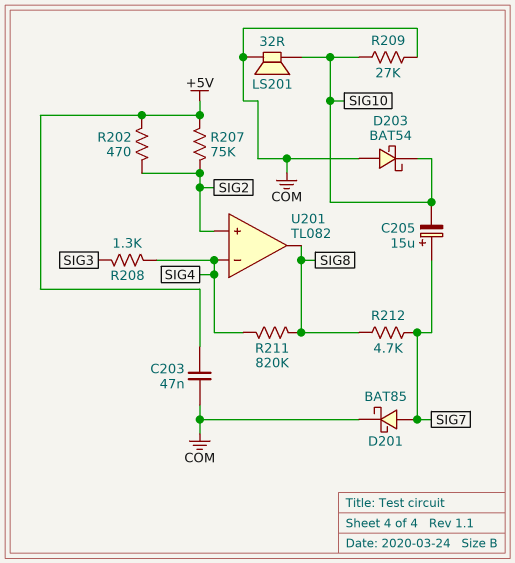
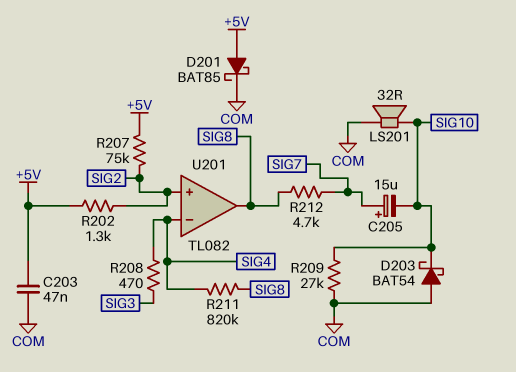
D201: schottky BAT85 (A SIG7, K COM) -> schottky BAT85 (A +5V, K COM)
R202: 470 (+5V, SIG2) -> 1.3k (+5V, SIG2)
R208: 1.3k (SIG3, SIG4) -> 470 (SIG3, SIG4)

